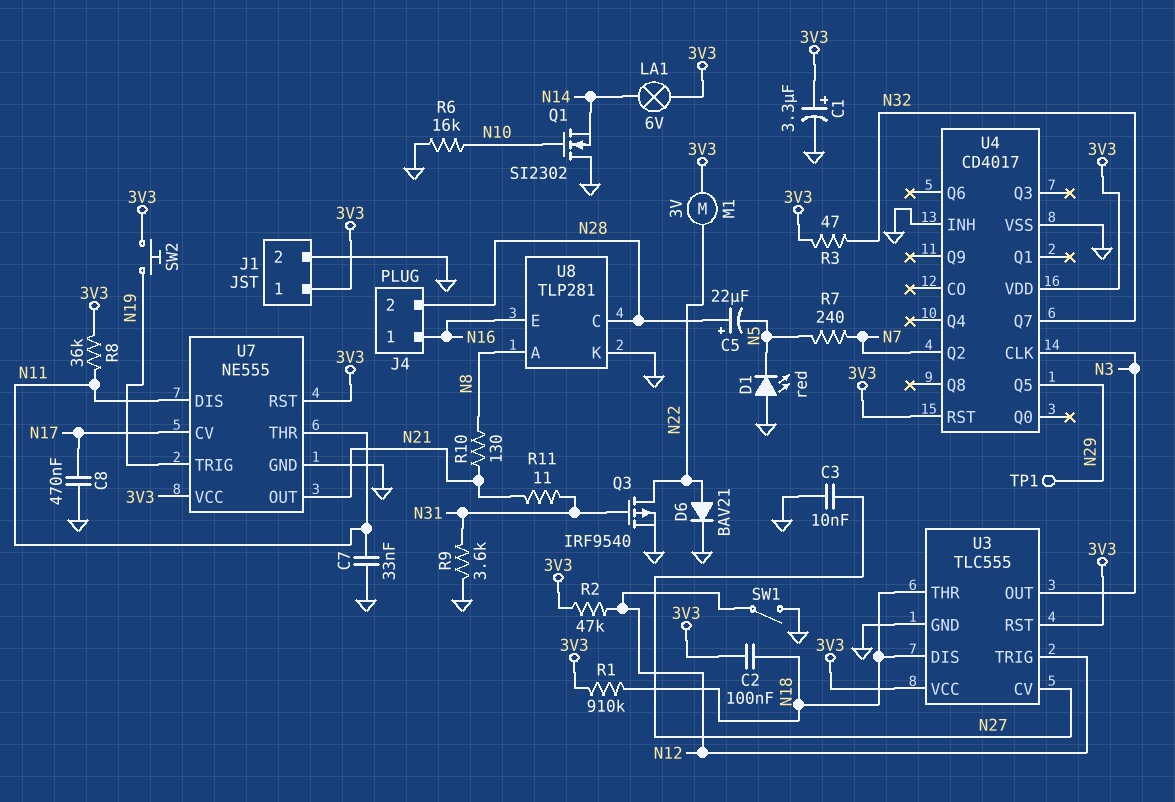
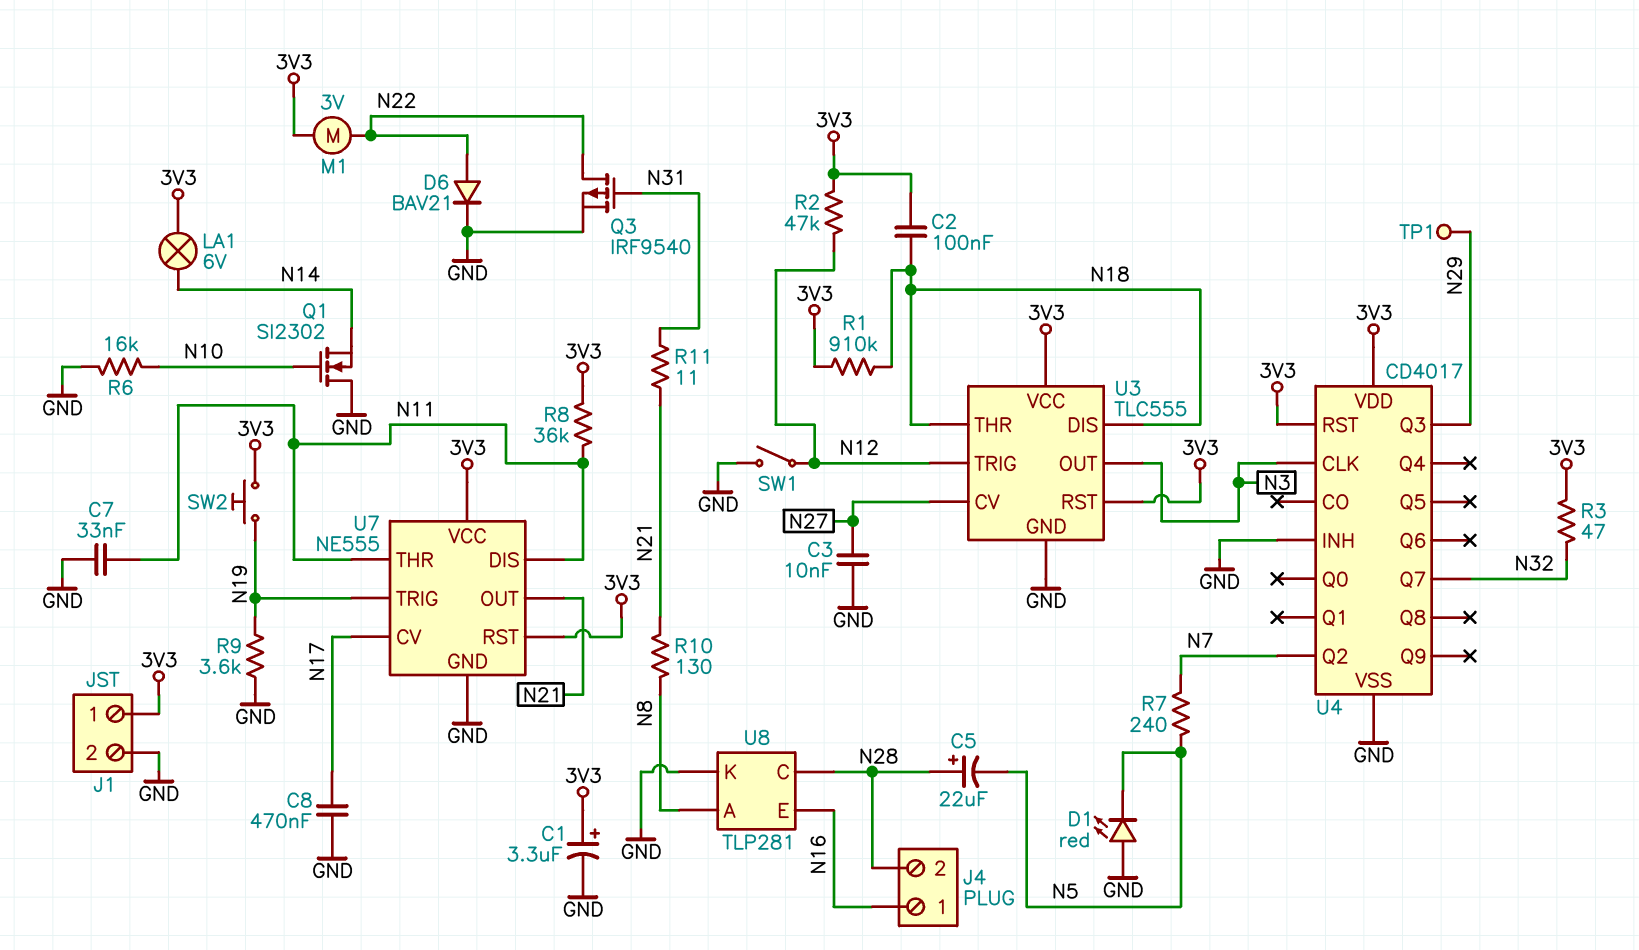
R9: 3.6k (GND, N31) -> 3.6k (GND, N19)
U4 pin Q3: none -> N29
U4 pin Q5: N29 -> none

